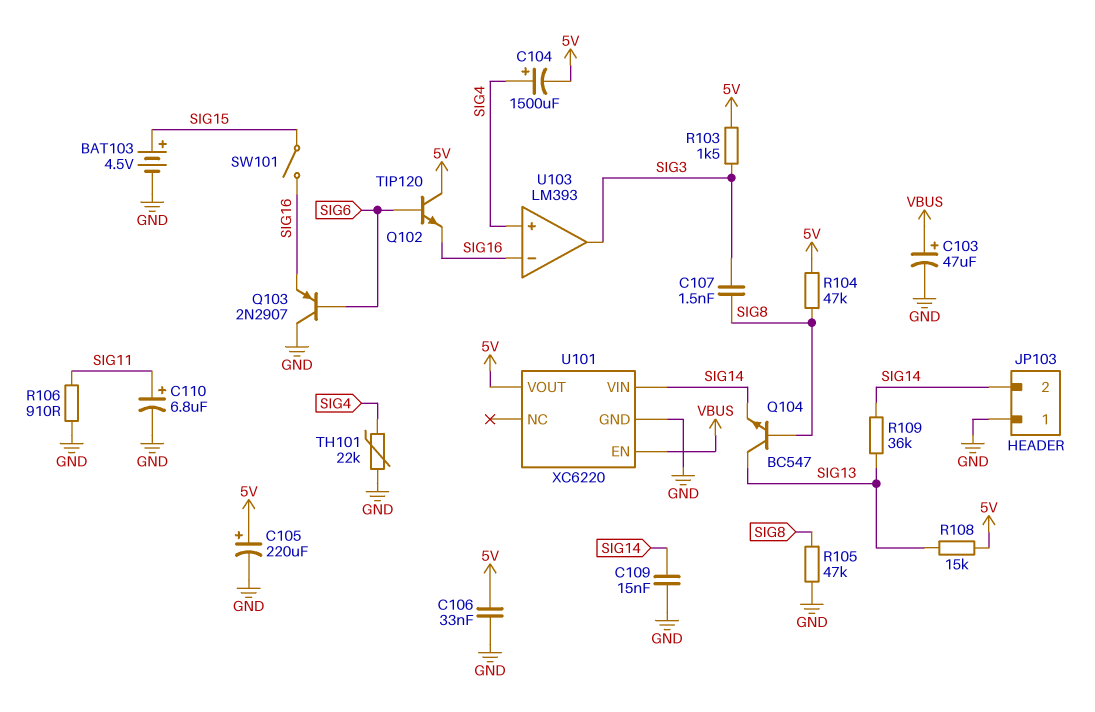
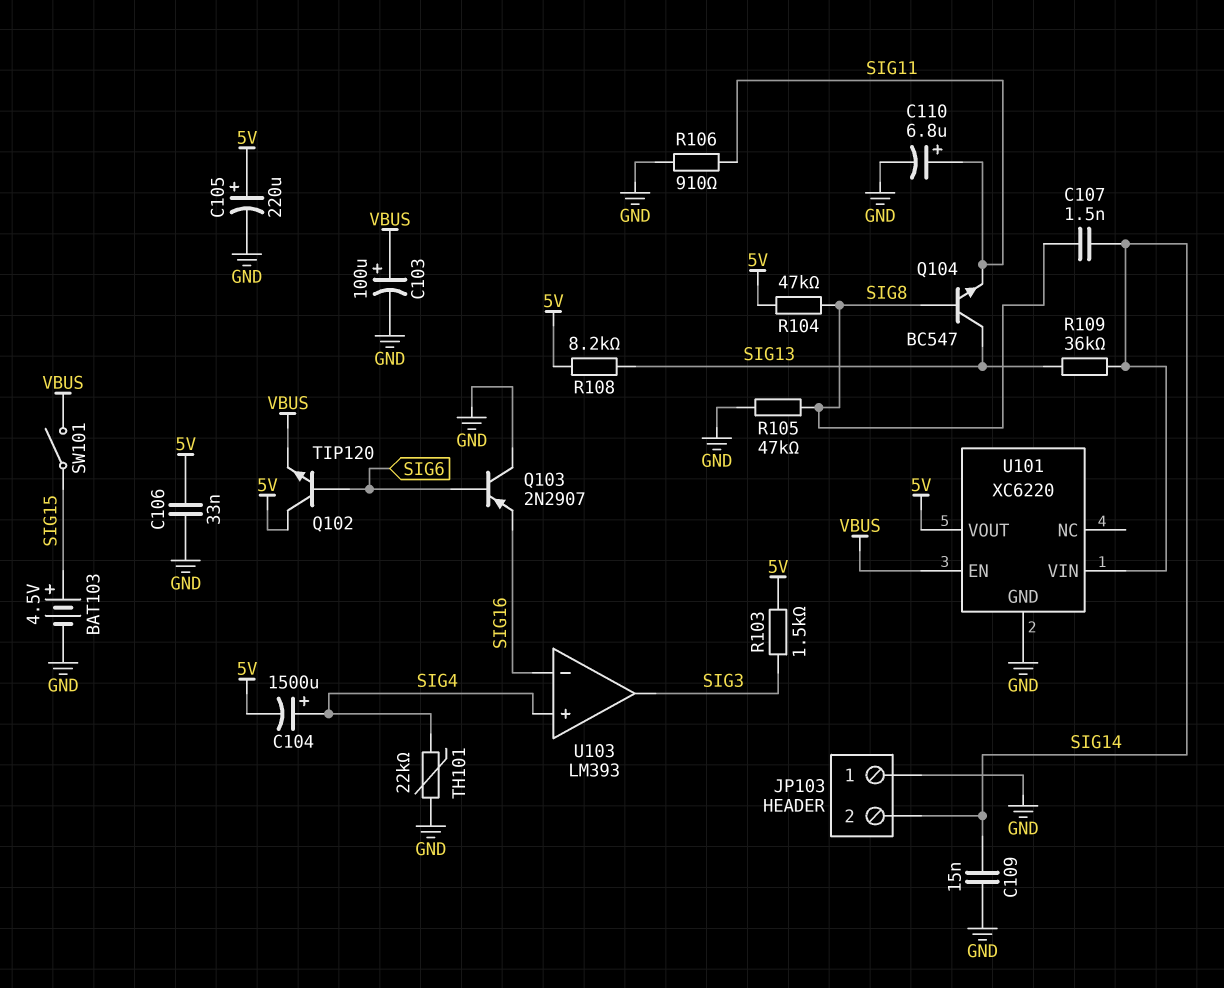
C103: 47uF (plus VBUS, minus GND) -> 100uF (plus VBUS, minus GND)
C107: 1.5nF (SIG3, SIG8) -> 1.5nF (SIG8, SIG14)
Q102: NPN TIP120 (B SIG6, C 5V, E SIG16) -> NPN TIP120 (B SIG6, C 5V, E VBUS)
Q104: NPN BC547 (B SIG8, C SIG13, E SIG14) -> NPN BC547 (B SIG8, C SIG13, E SIG11)
R108: 15k (5V, SIG13) -> 8.2k (5V, SIG13)
SW101: switch (SIG15, SIG16) -> switch (SIG15, VBUS)

